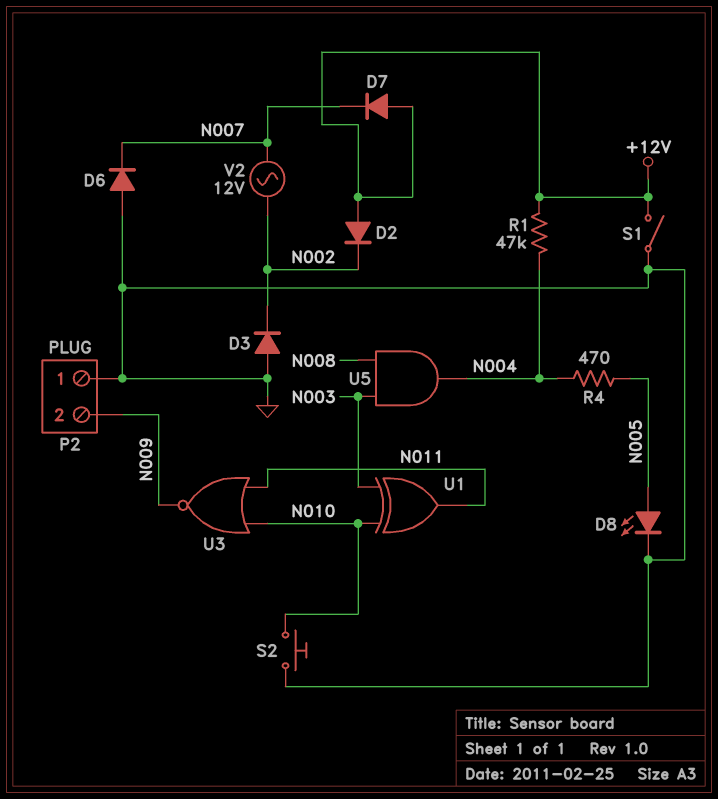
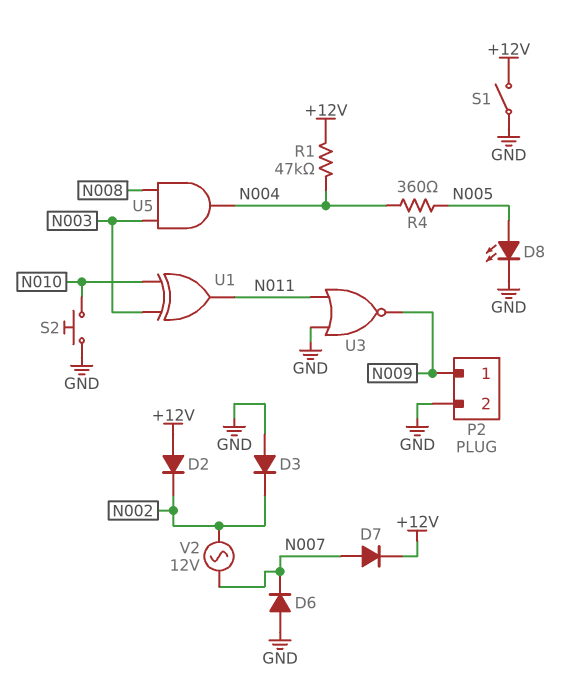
D7: diode (A +12V, K N007) -> diode (A N007, K +12V)
P2 pin 1: GND -> N009
P2 pin 2: N009 -> GND
R4: 470 (N004, N005) -> 360 (N004, N005)
U3: NOR (in N010, in N011, out N009) -> NOR (in GND, in N011, out N009)

